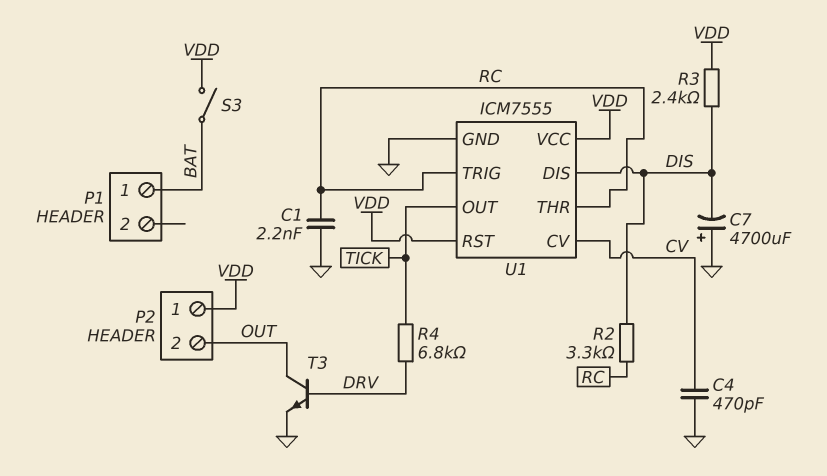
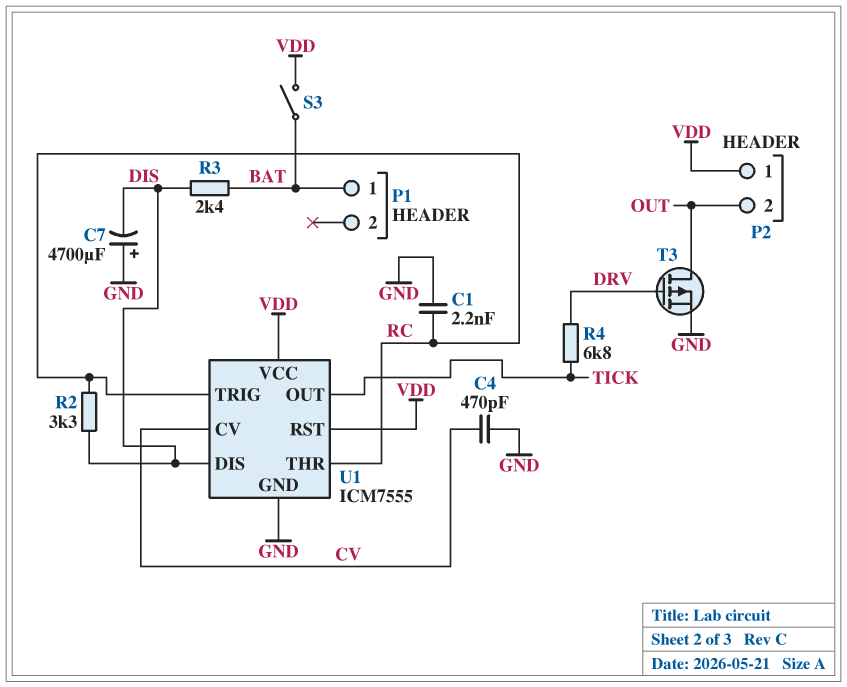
R3: 2.4k (DIS, VDD) -> 2.4k (BAT, DIS)
T3: NPN (B DRV, C OUT, E GND) -> PMOS (G DRV, D OUT, S GND)

